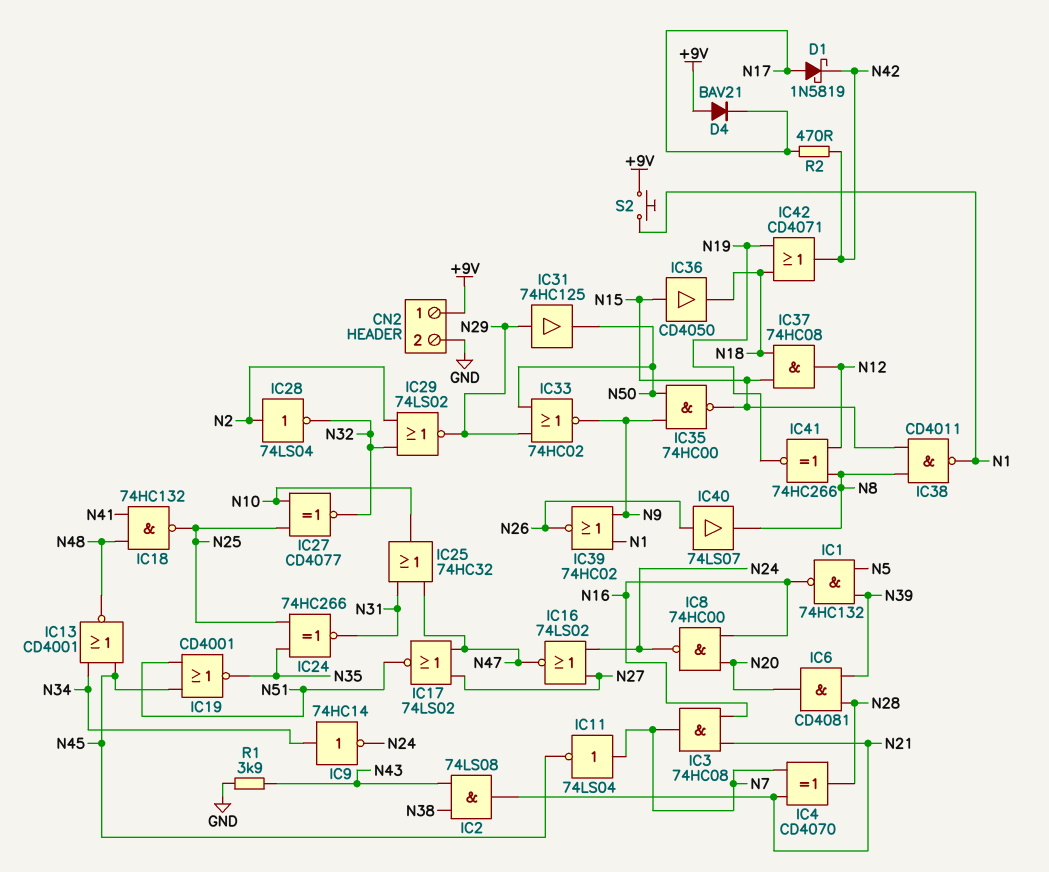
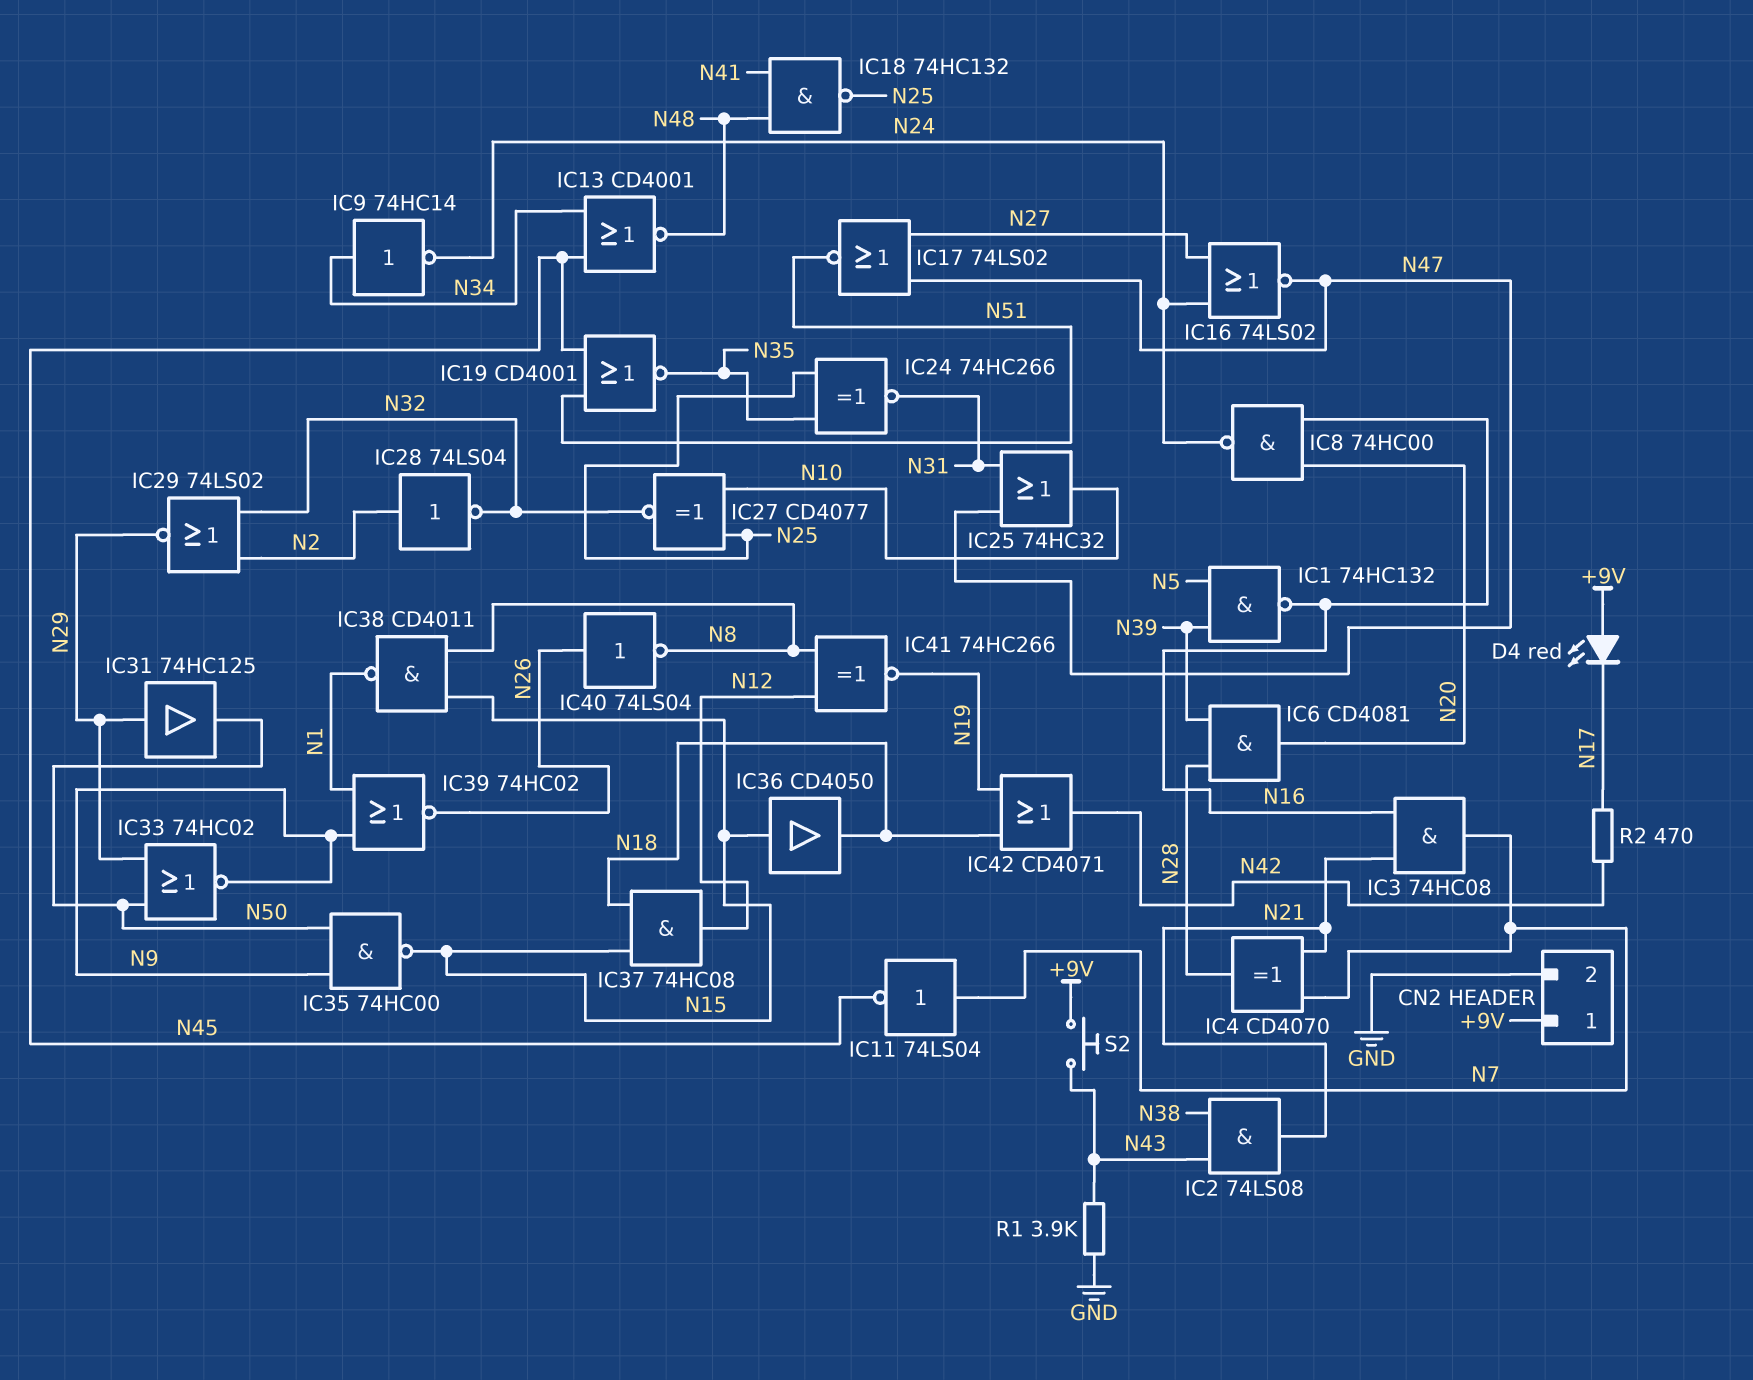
D1: schottky 1N5819 (A N17, K N42) -> none
D4: diode BAV21 (A +9V, K N17) -> LED red (A +9V, K N17)
IC40: buffer 74LS07 (in N26, out N8) -> NOT 74LS04 (in N26, out N8)
S2: button (+9V, N1) -> button (+9V, N43)

